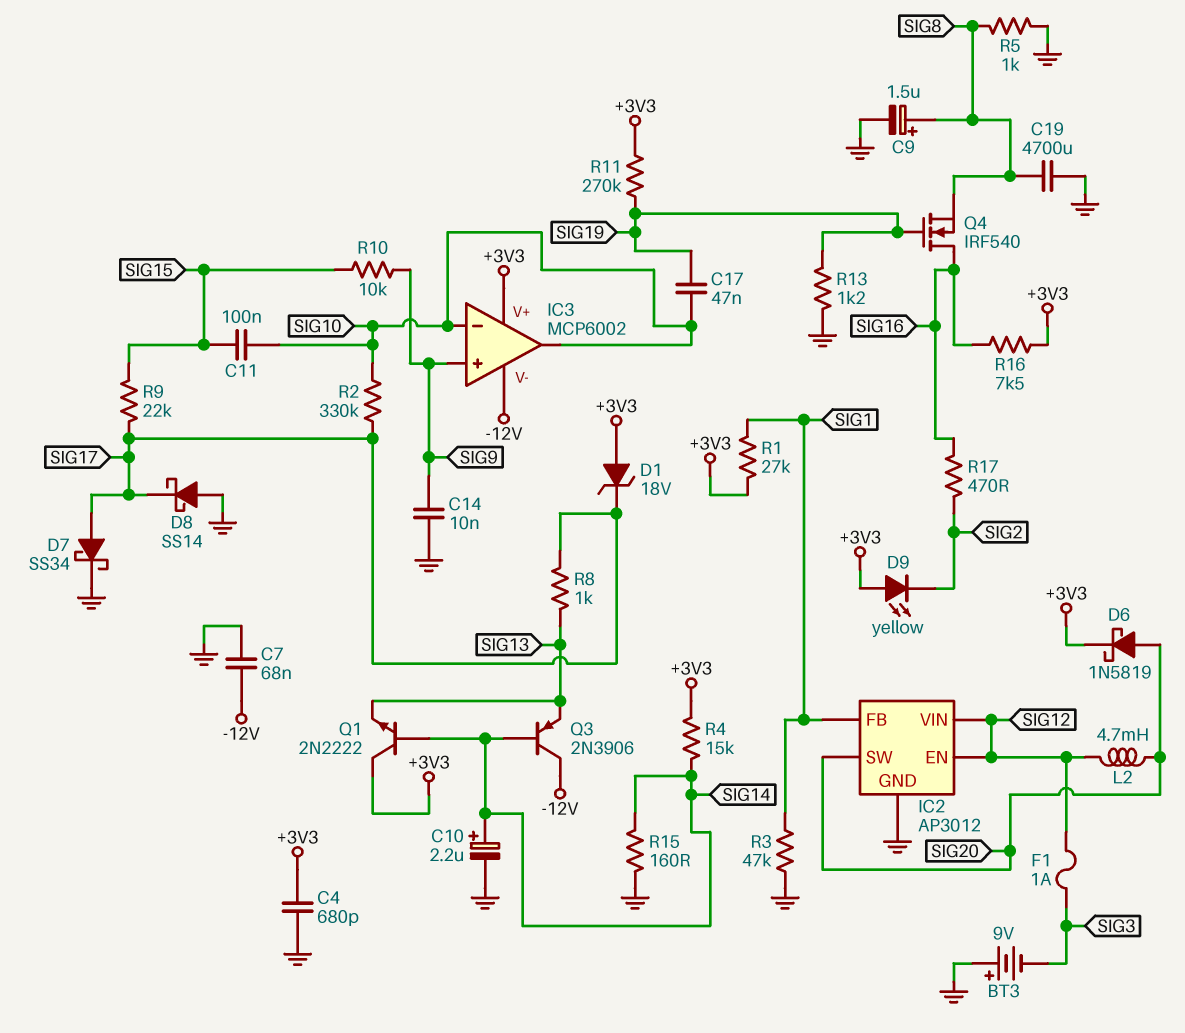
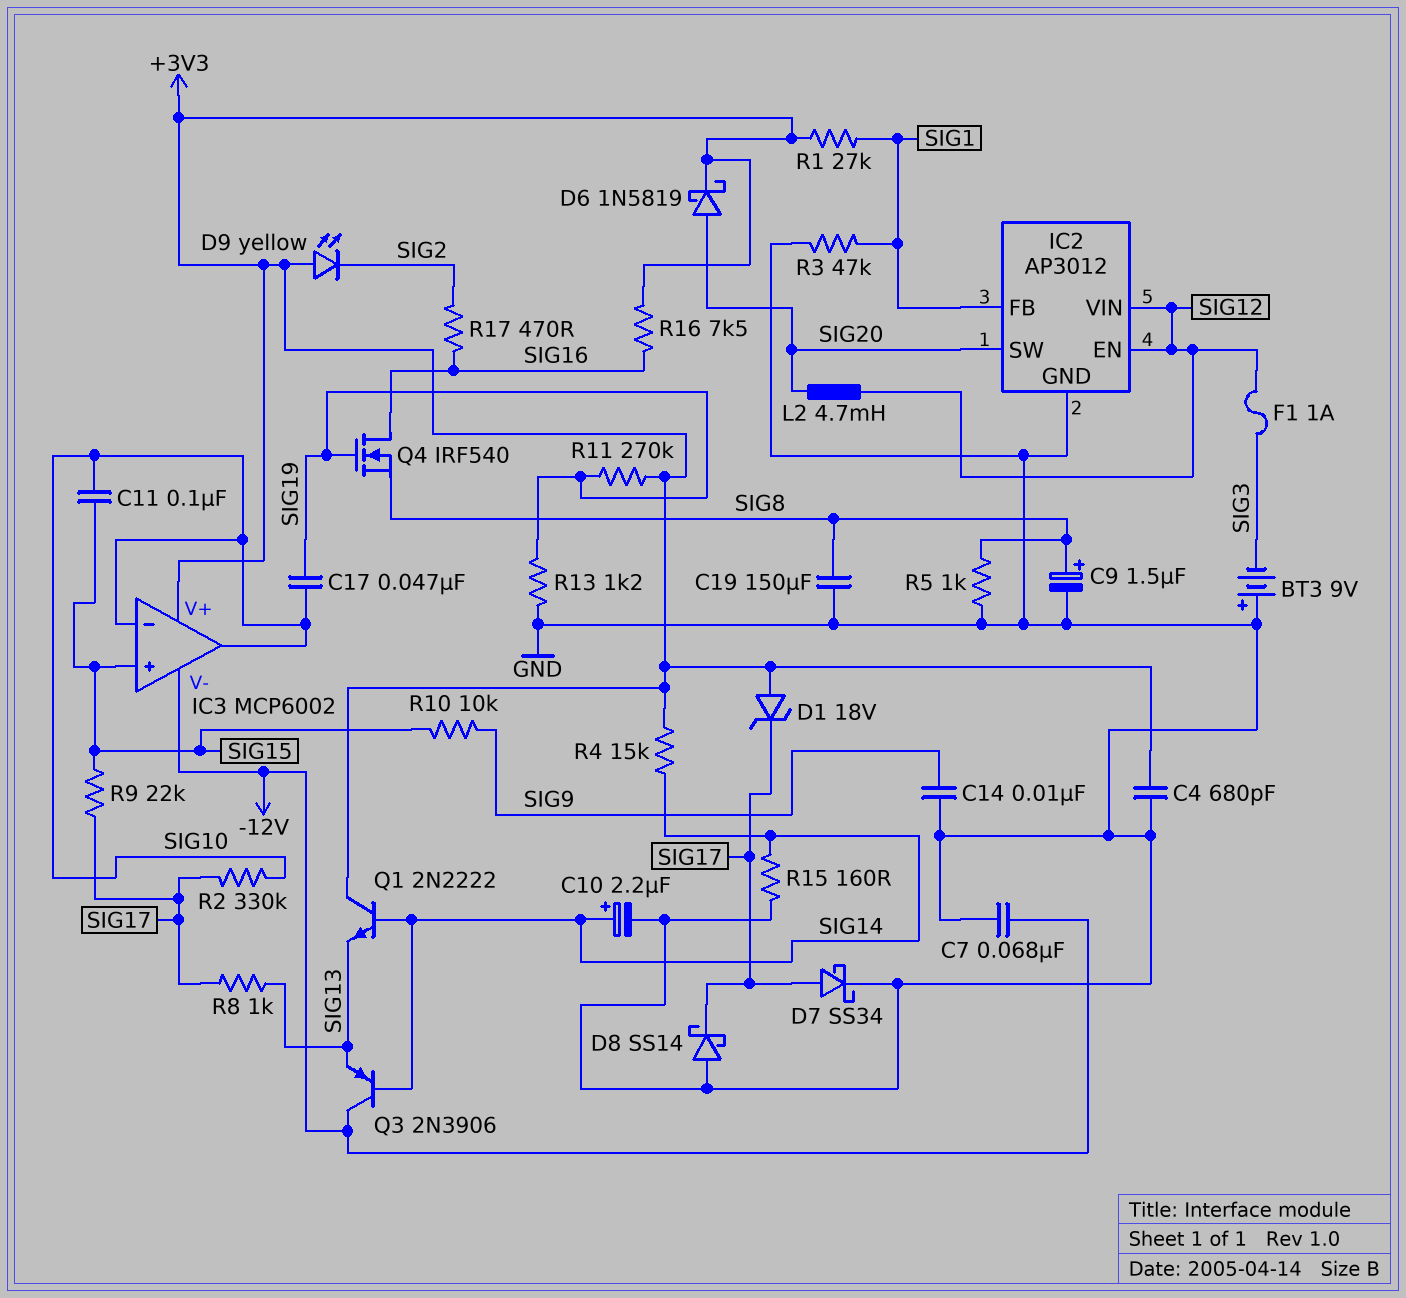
C19: 4700uF (GND, SIG8) -> 150uF (GND, SIG8)
IC3 pin in+: SIG9 -> SIG15

